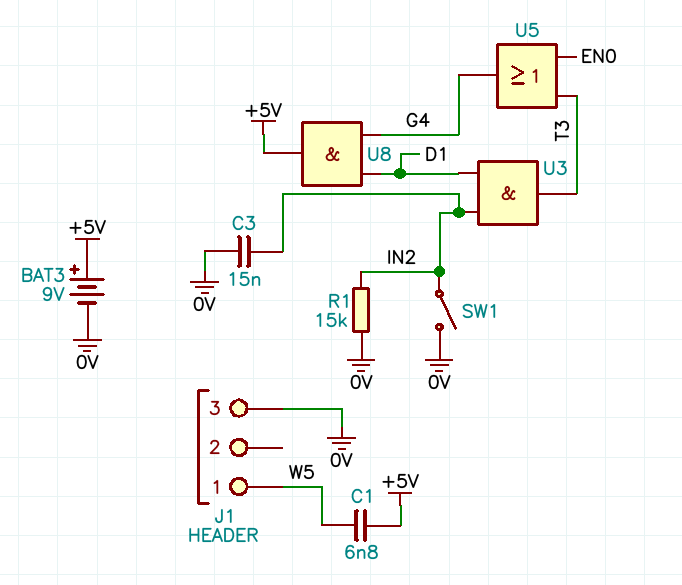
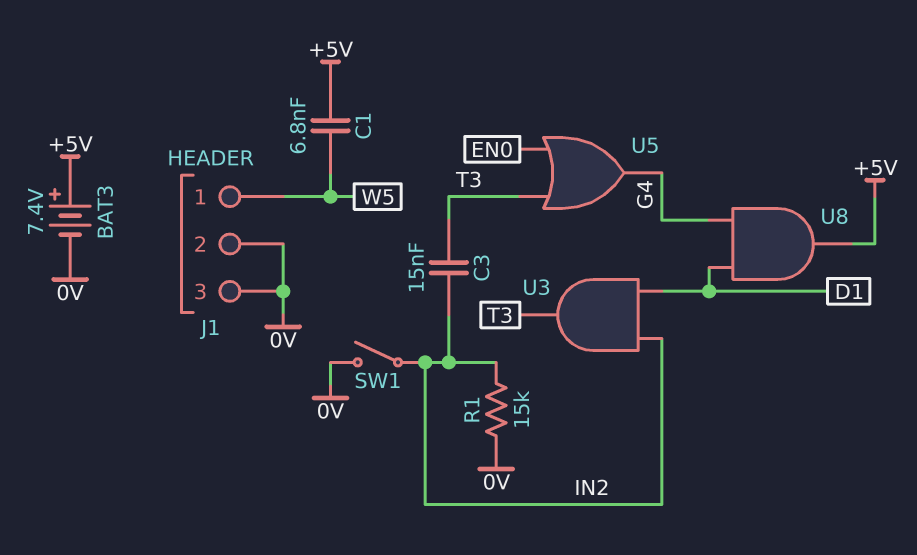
BAT3: 9V (plus +5V, minus 0V) -> 7.4V (plus +5V, minus 0V)
C3: 15nF (0V, IN2) -> 15nF (IN2, T3)
J1 pin 2: none -> 0V

